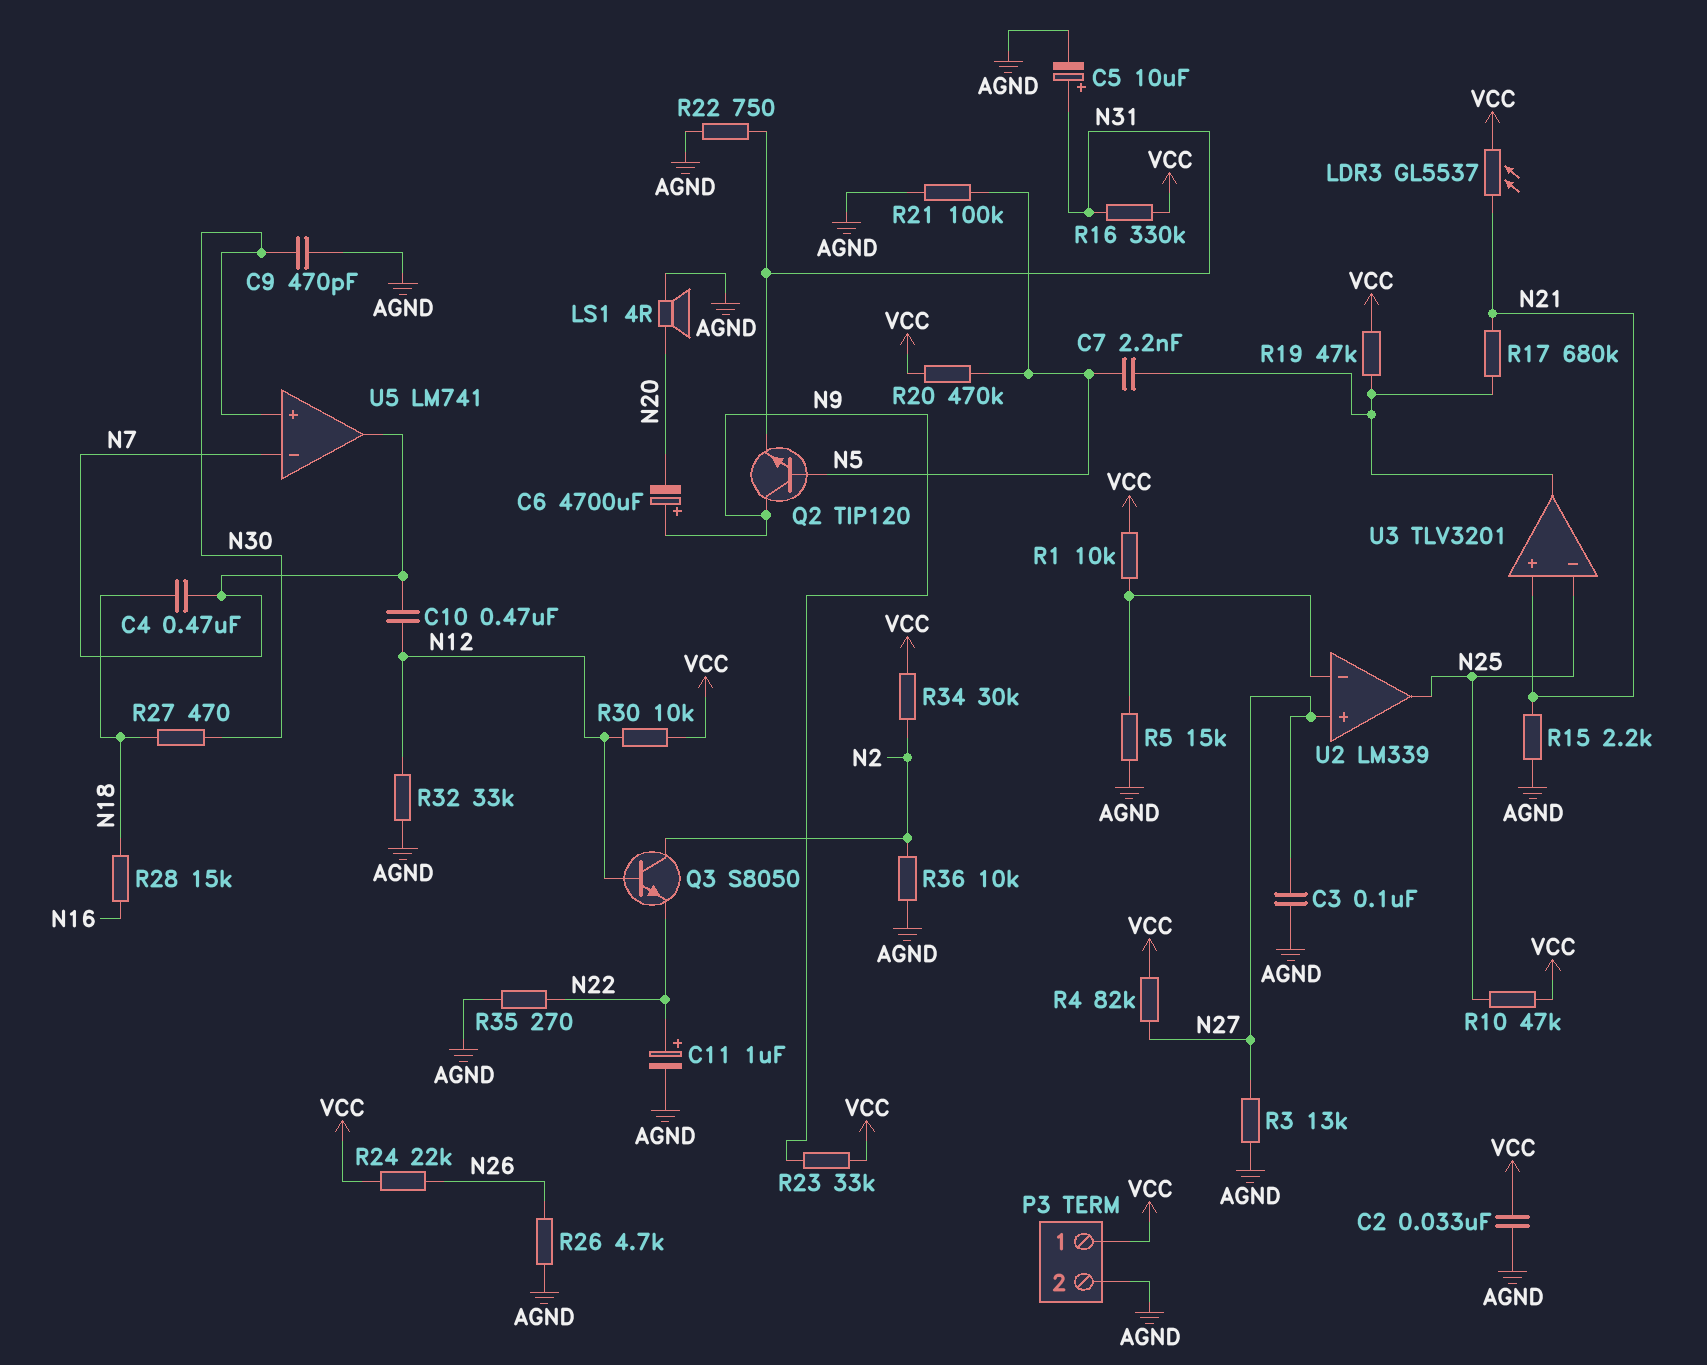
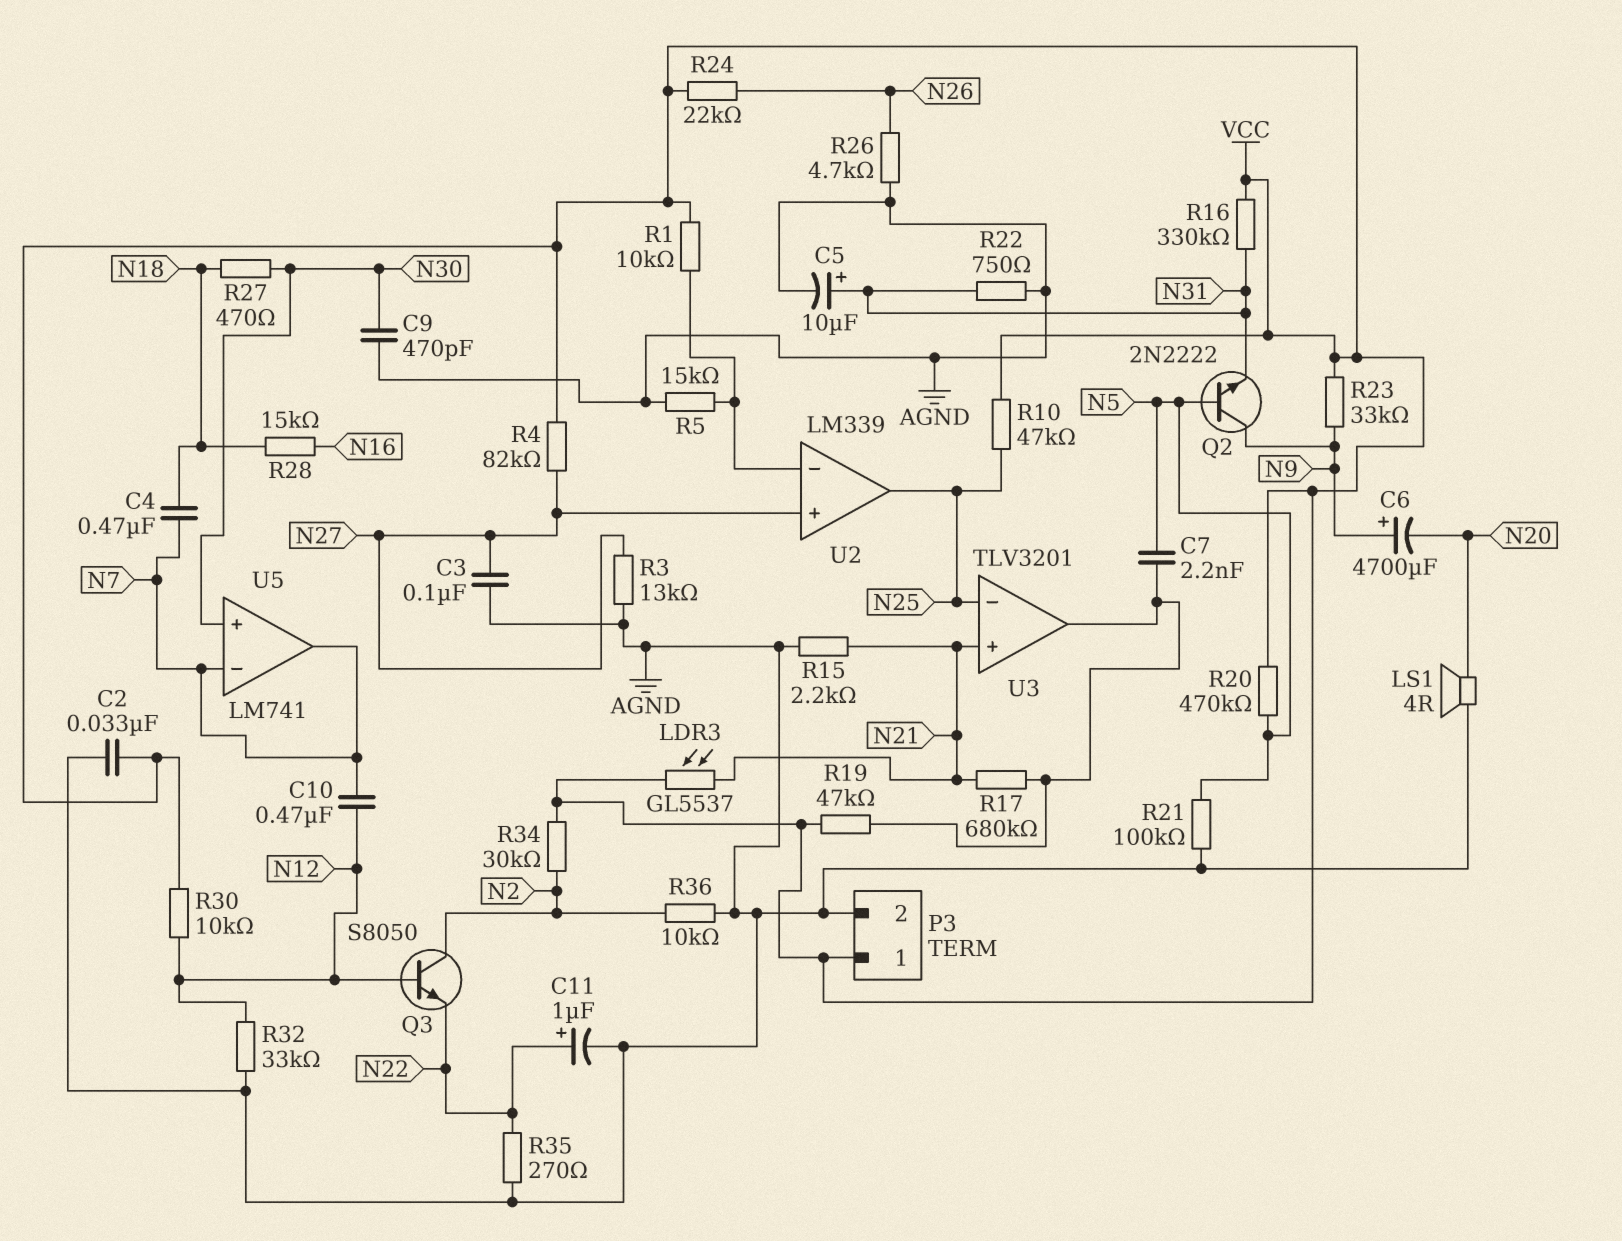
Q2: NPN TIP120 (B N5, C N9, E N31) -> NPN 2N2222 (B N5, C N9, E N31)

